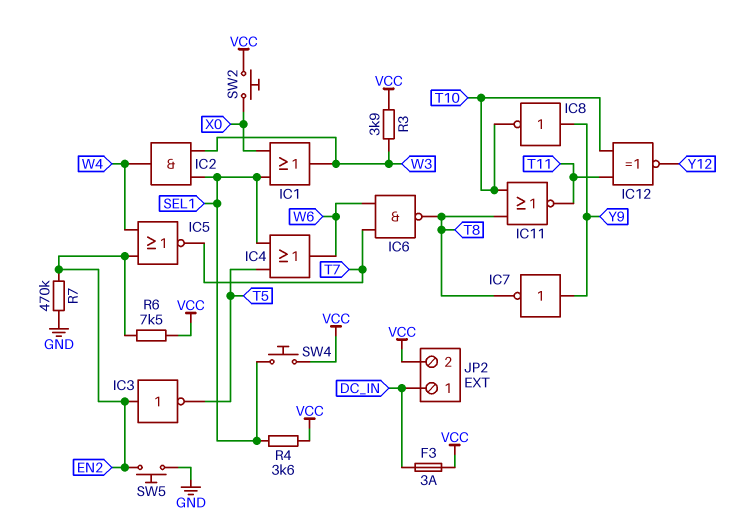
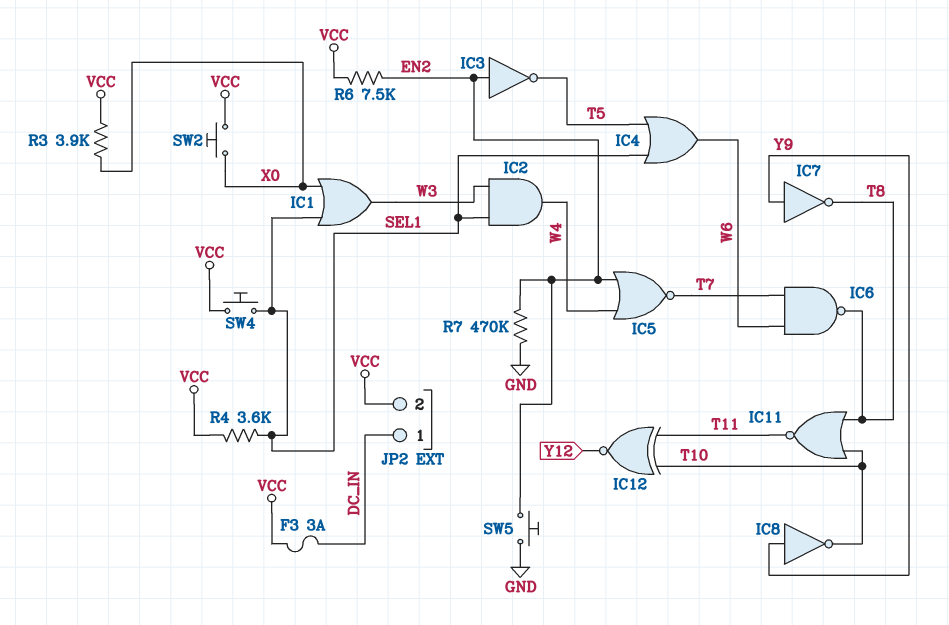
R3: 3.9k (VCC, W3) -> 3.9k (VCC, X0)

